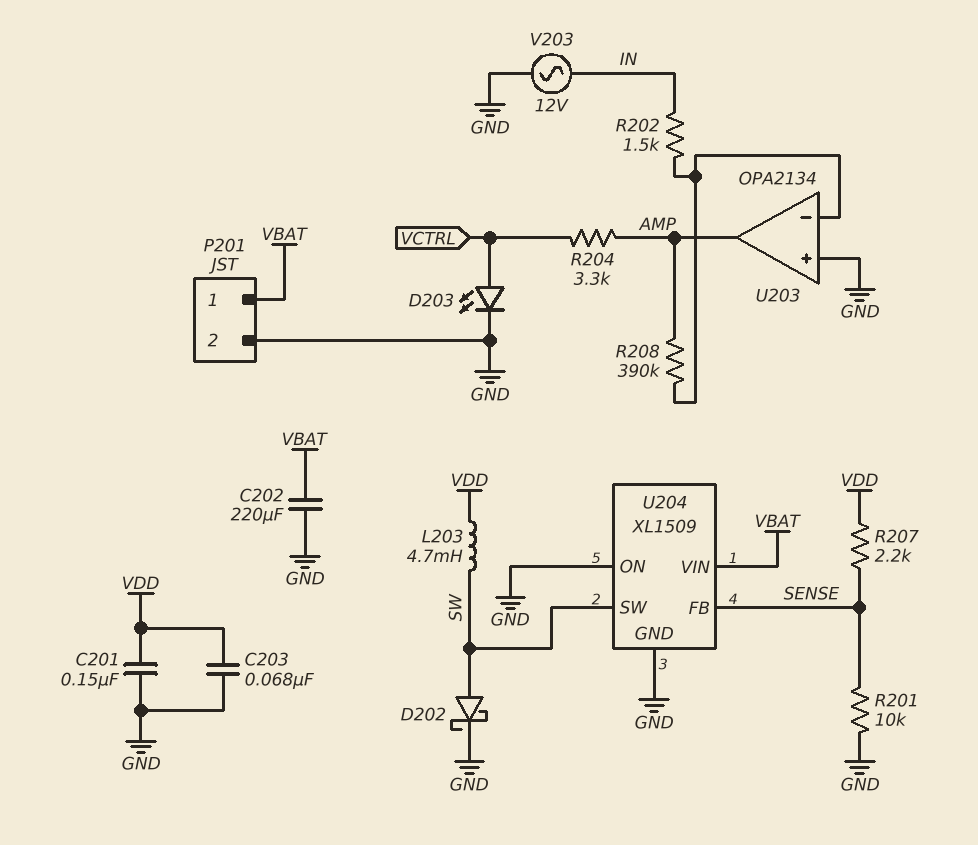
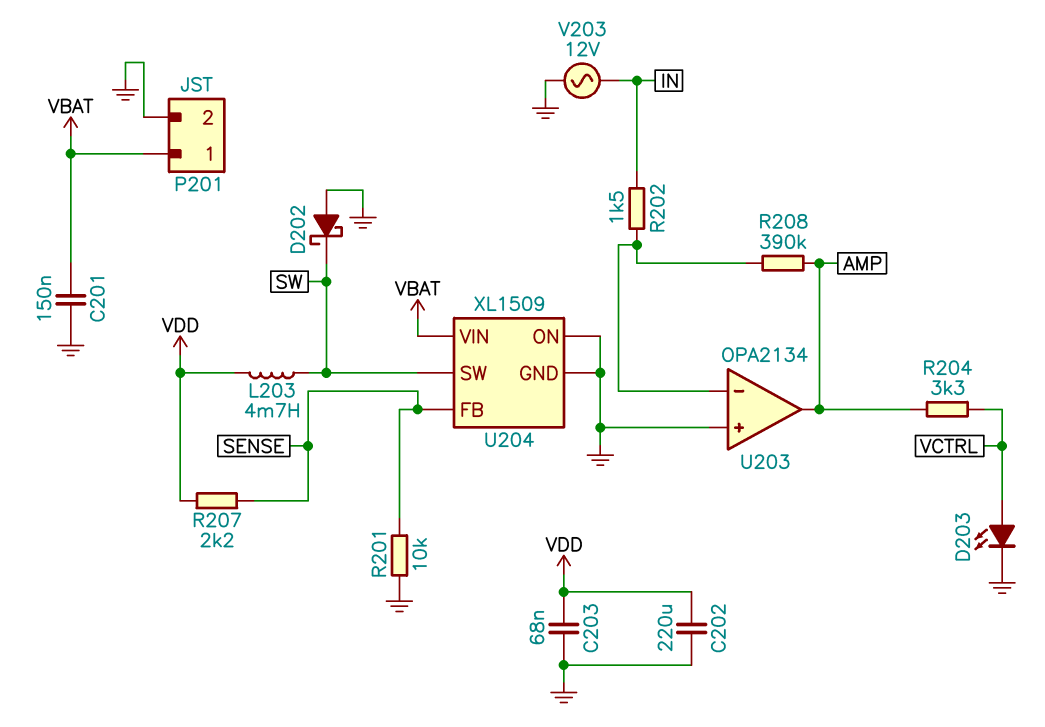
C201: 150nF (GND, VDD) -> 150nF (GND, VBAT)
C202: 220uF (GND, VBAT) -> 220uF (GND, VDD)
D202: schottky (A SW, K GND) -> schottky (A GND, K SW)

